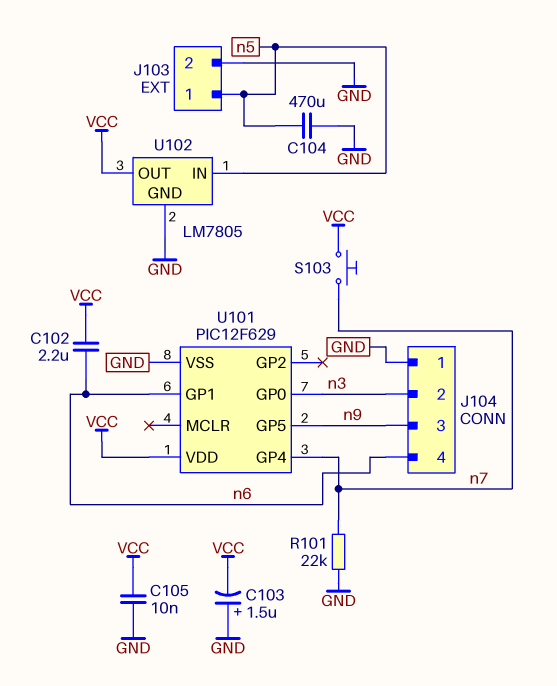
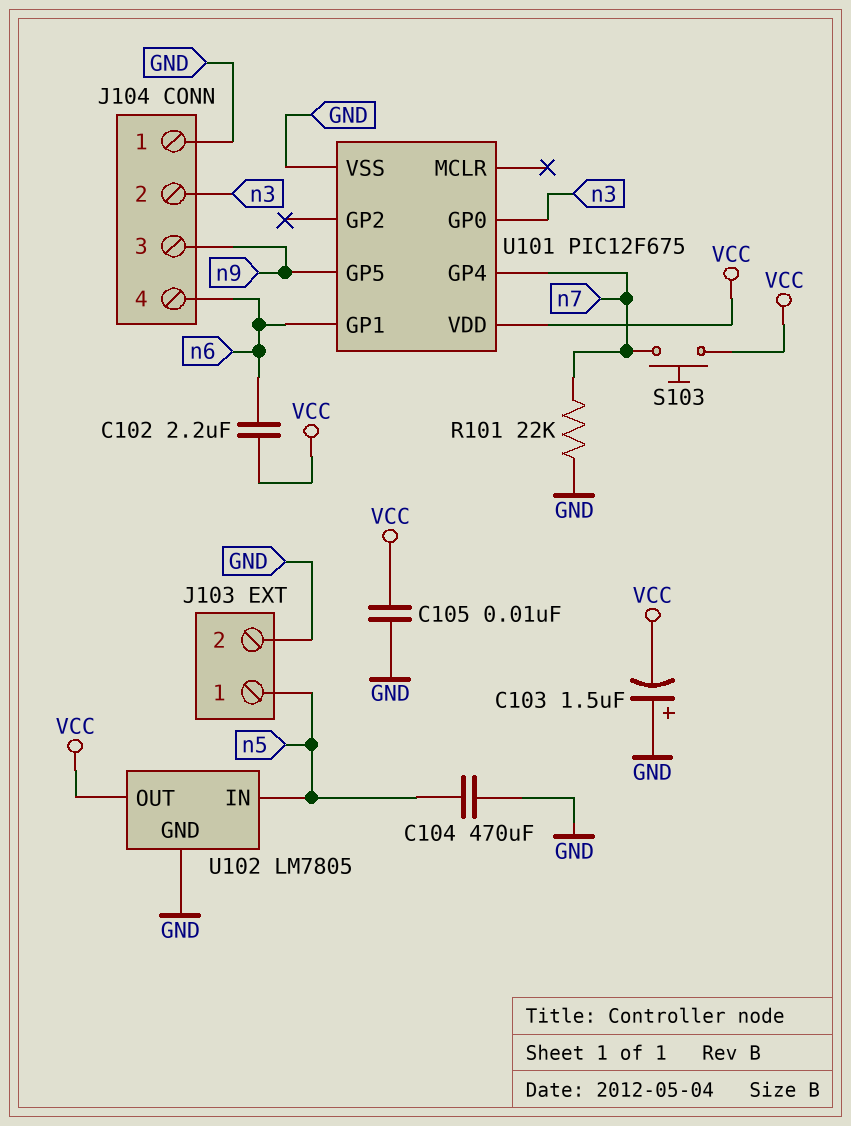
U101: PIC12F629 -> PIC12F675

